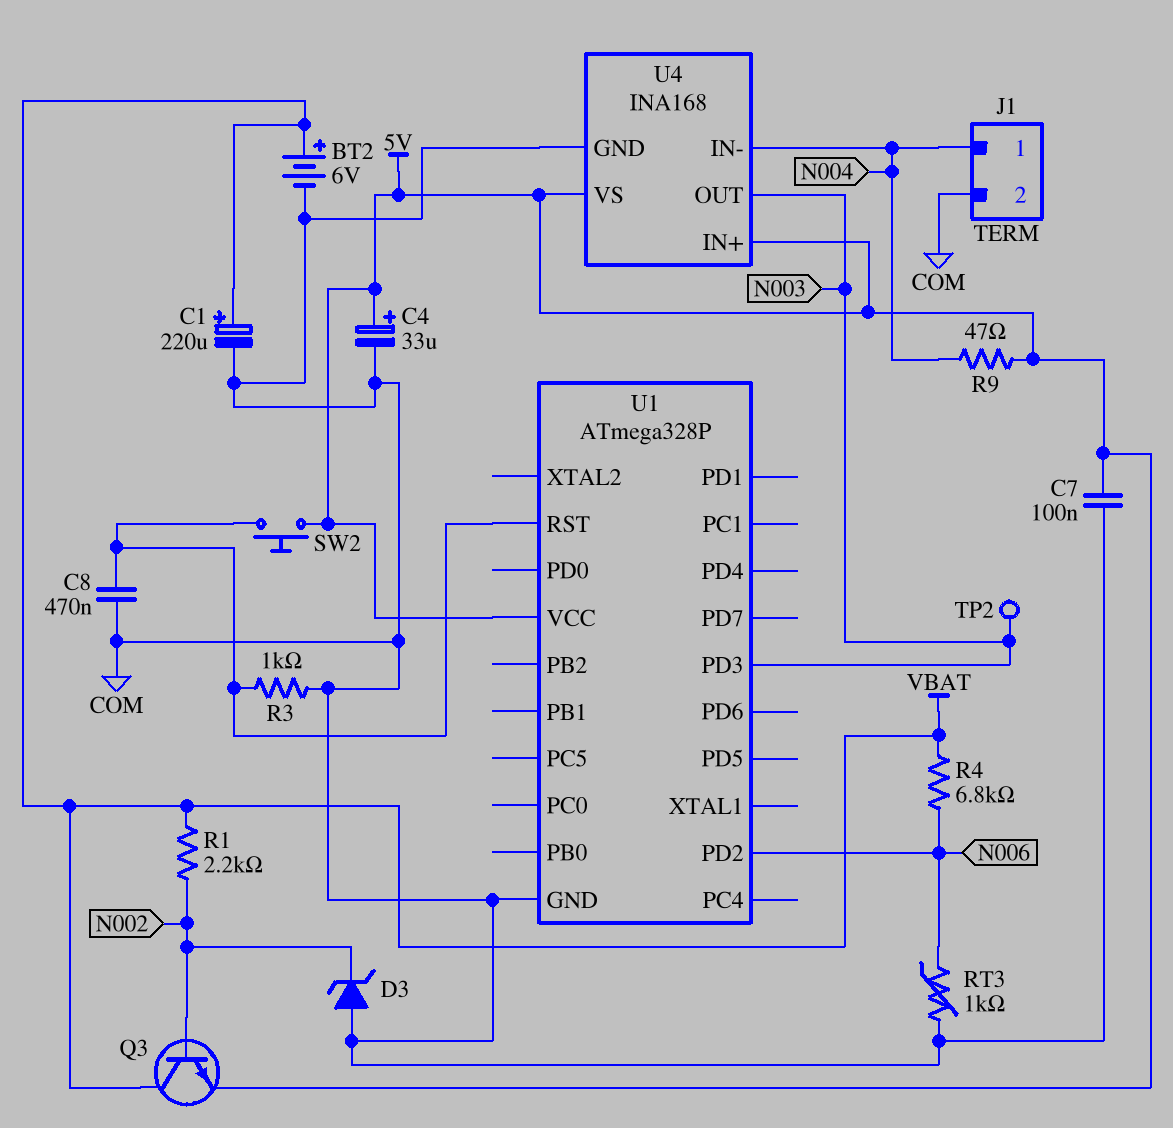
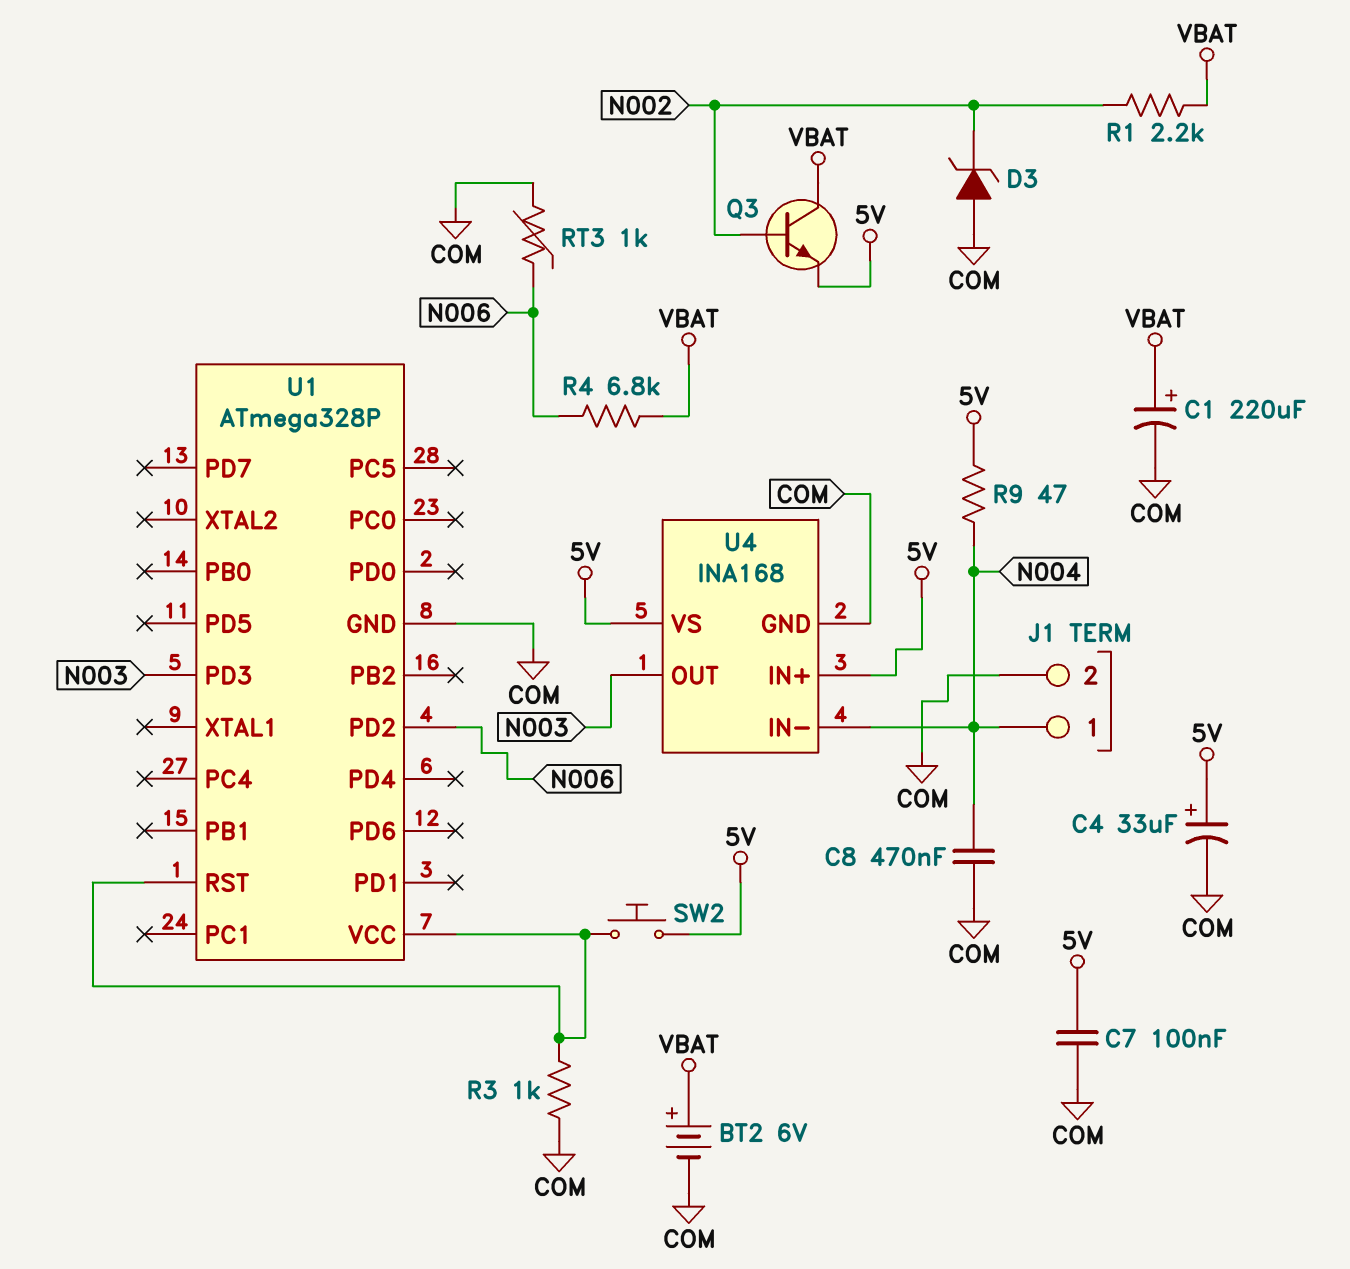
C8: 470nF (COM, U1/RST) -> 470nF (COM, N004)
TP2: test point (N003) -> none
U1 pin VCC: 5V -> U1/RST

